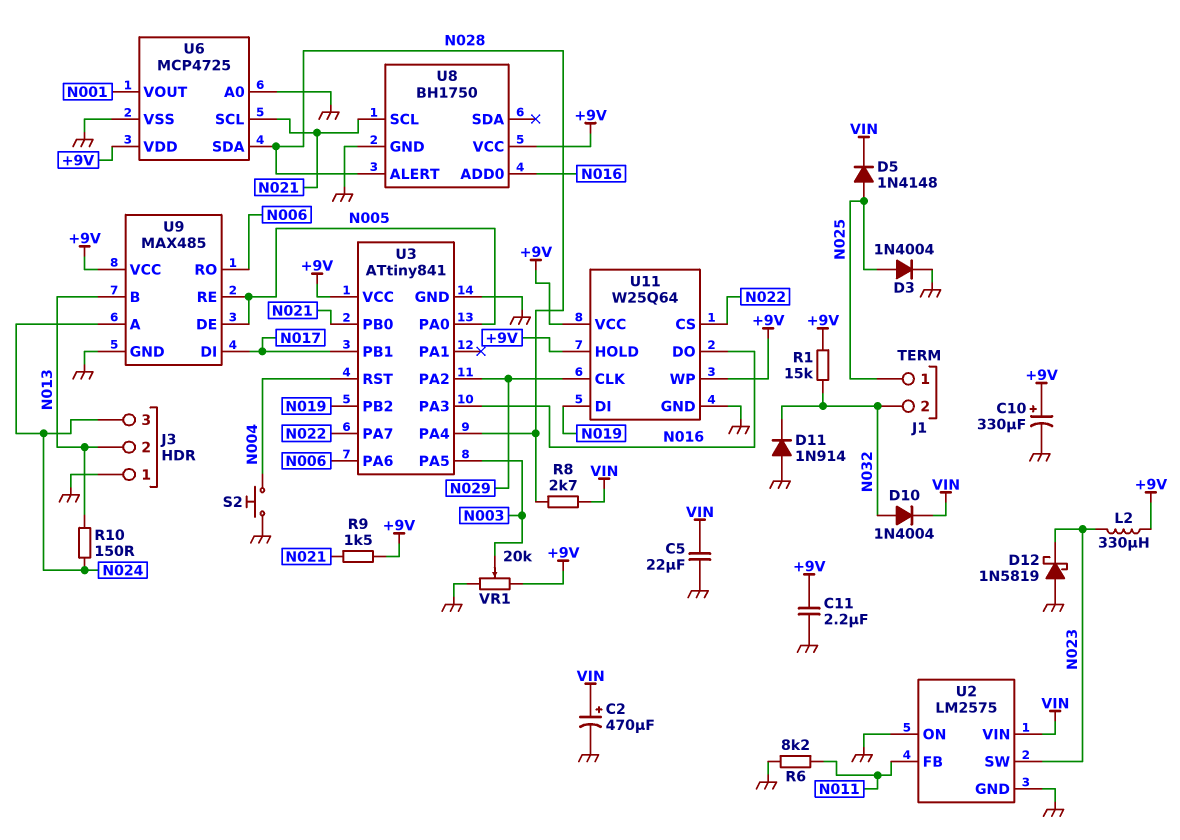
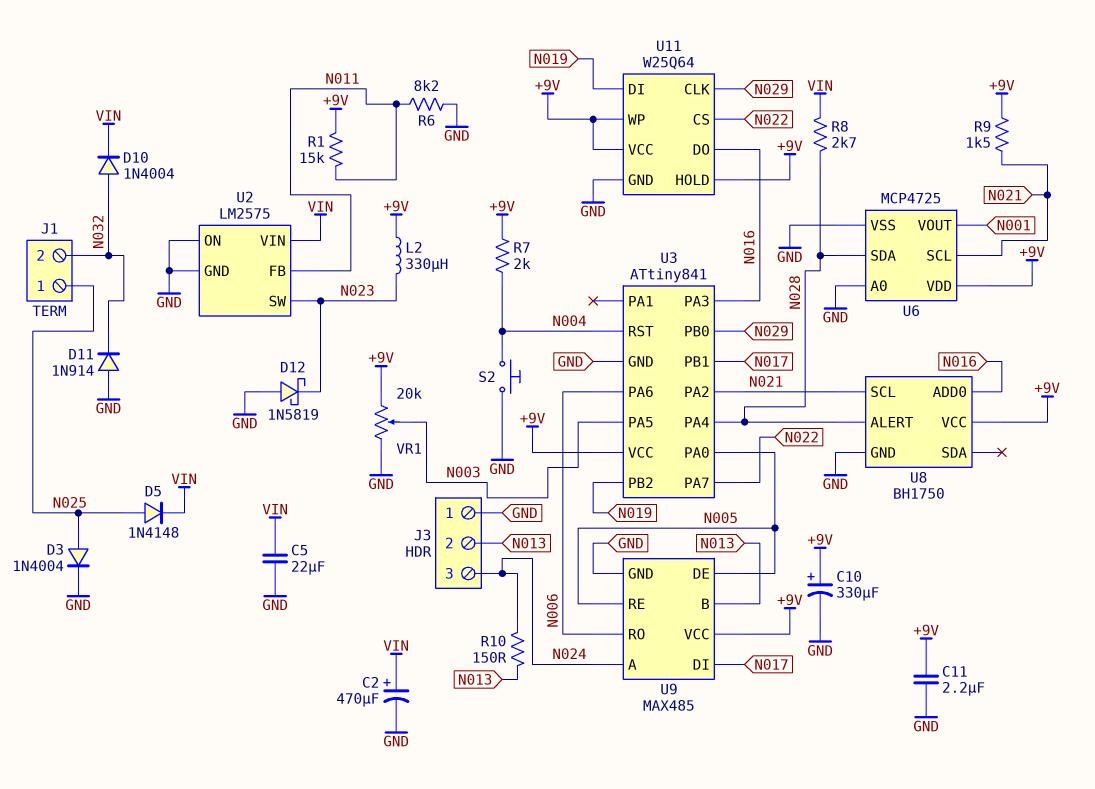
R1: 15k (+9V, N032) -> 15k (+9V, N011)
R7: none -> 2k (+9V, N004)
U3 pin PA2: N029 -> N021
U3 pin PB0: N021 -> N029

